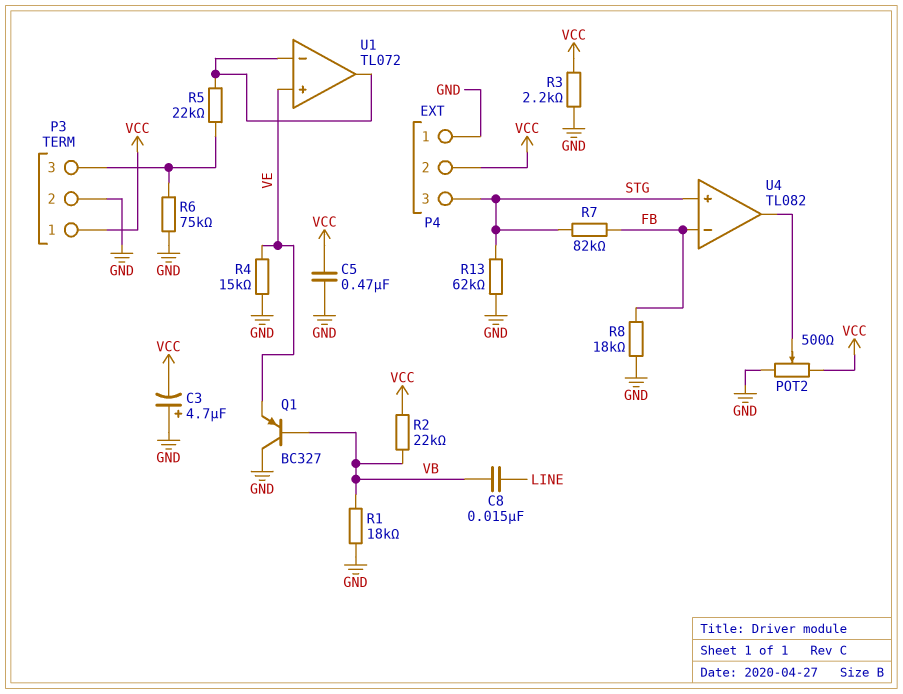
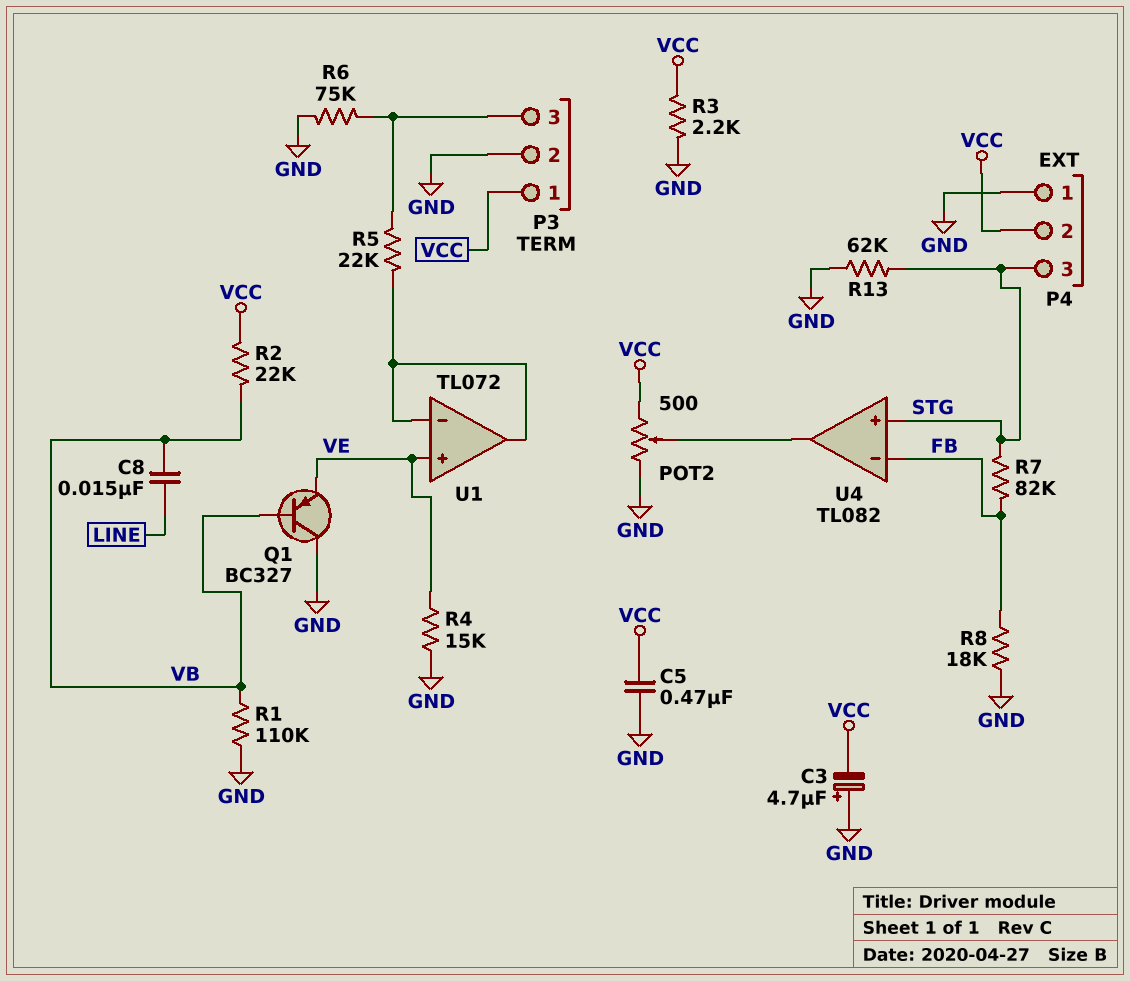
R1: 18k (GND, VB) -> 110k (GND, VB)

